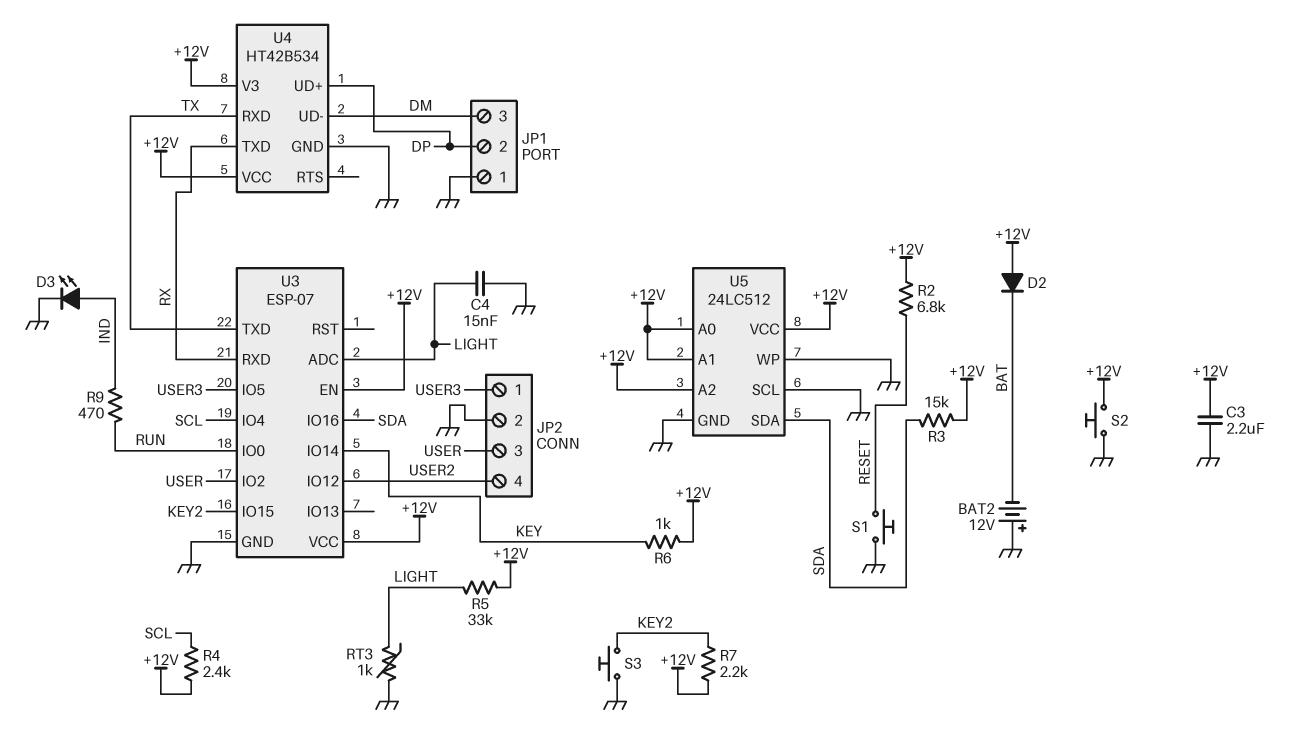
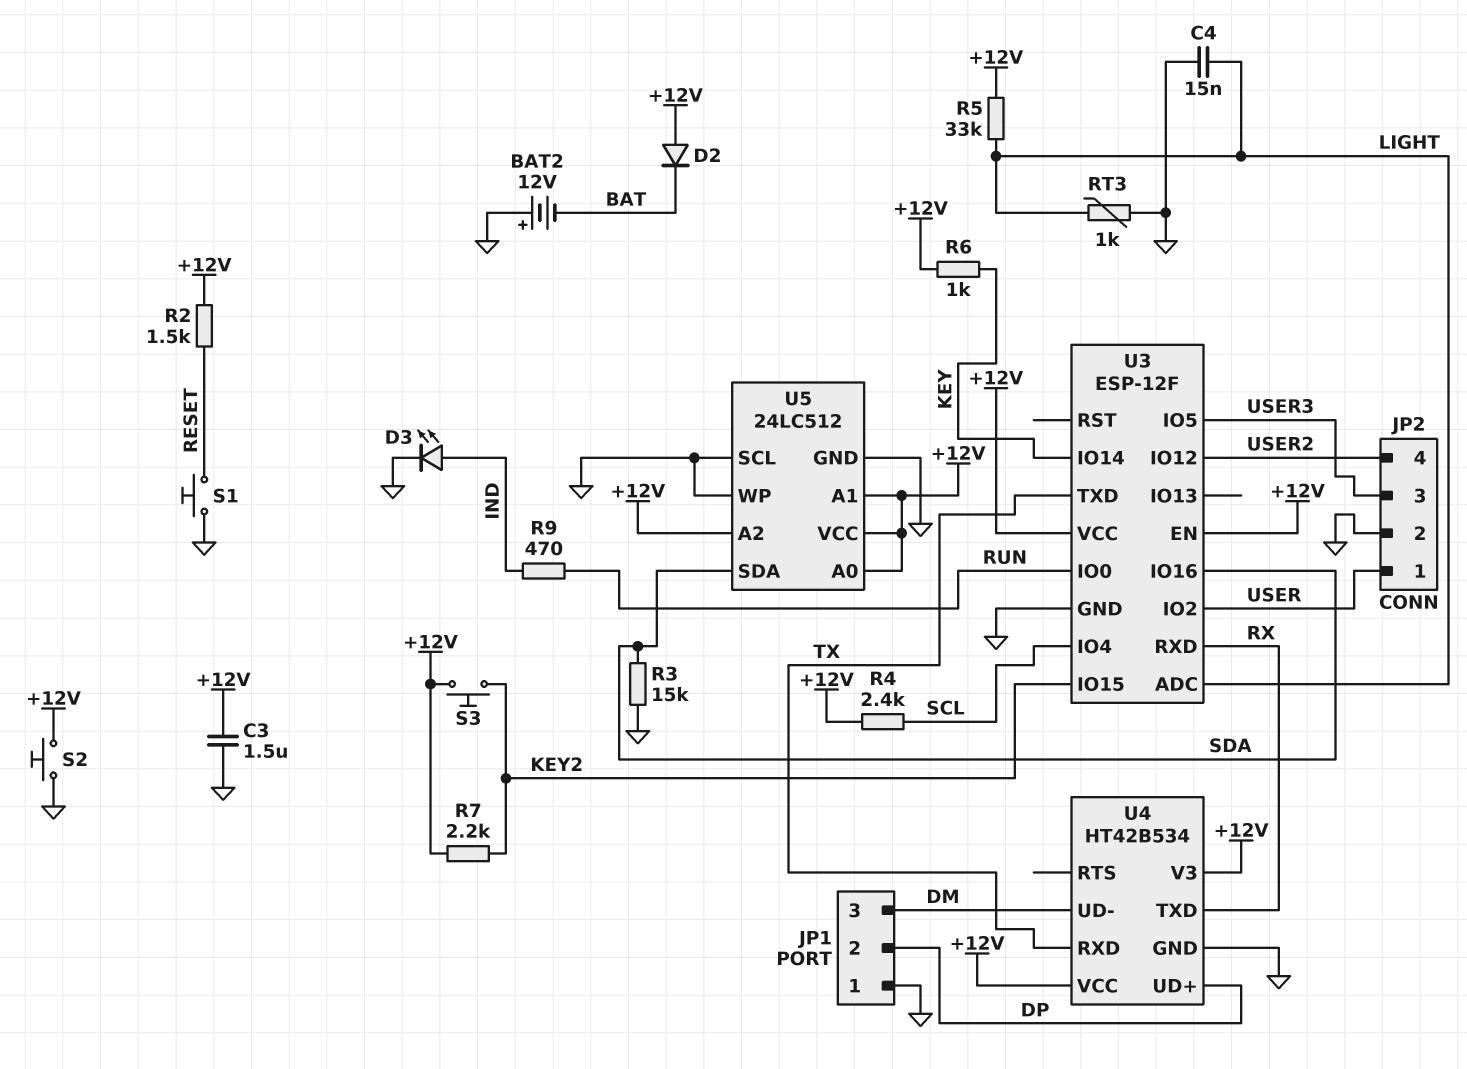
C3: 2.2uF (+12V, GND) -> 1.5uF (+12V, GND)
JP2 pin 1: USER3 -> USER
JP2 pin 3: USER -> USER3
R2: 6.8k (+12V, RESET) -> 1.5k (+12V, RESET)
R3: 15k (+12V, SDA) -> 15k (GND, SDA)
S3: button (GND, KEY2) -> button (+12V, KEY2)
U3: ESP-07 -> ESP-12F

